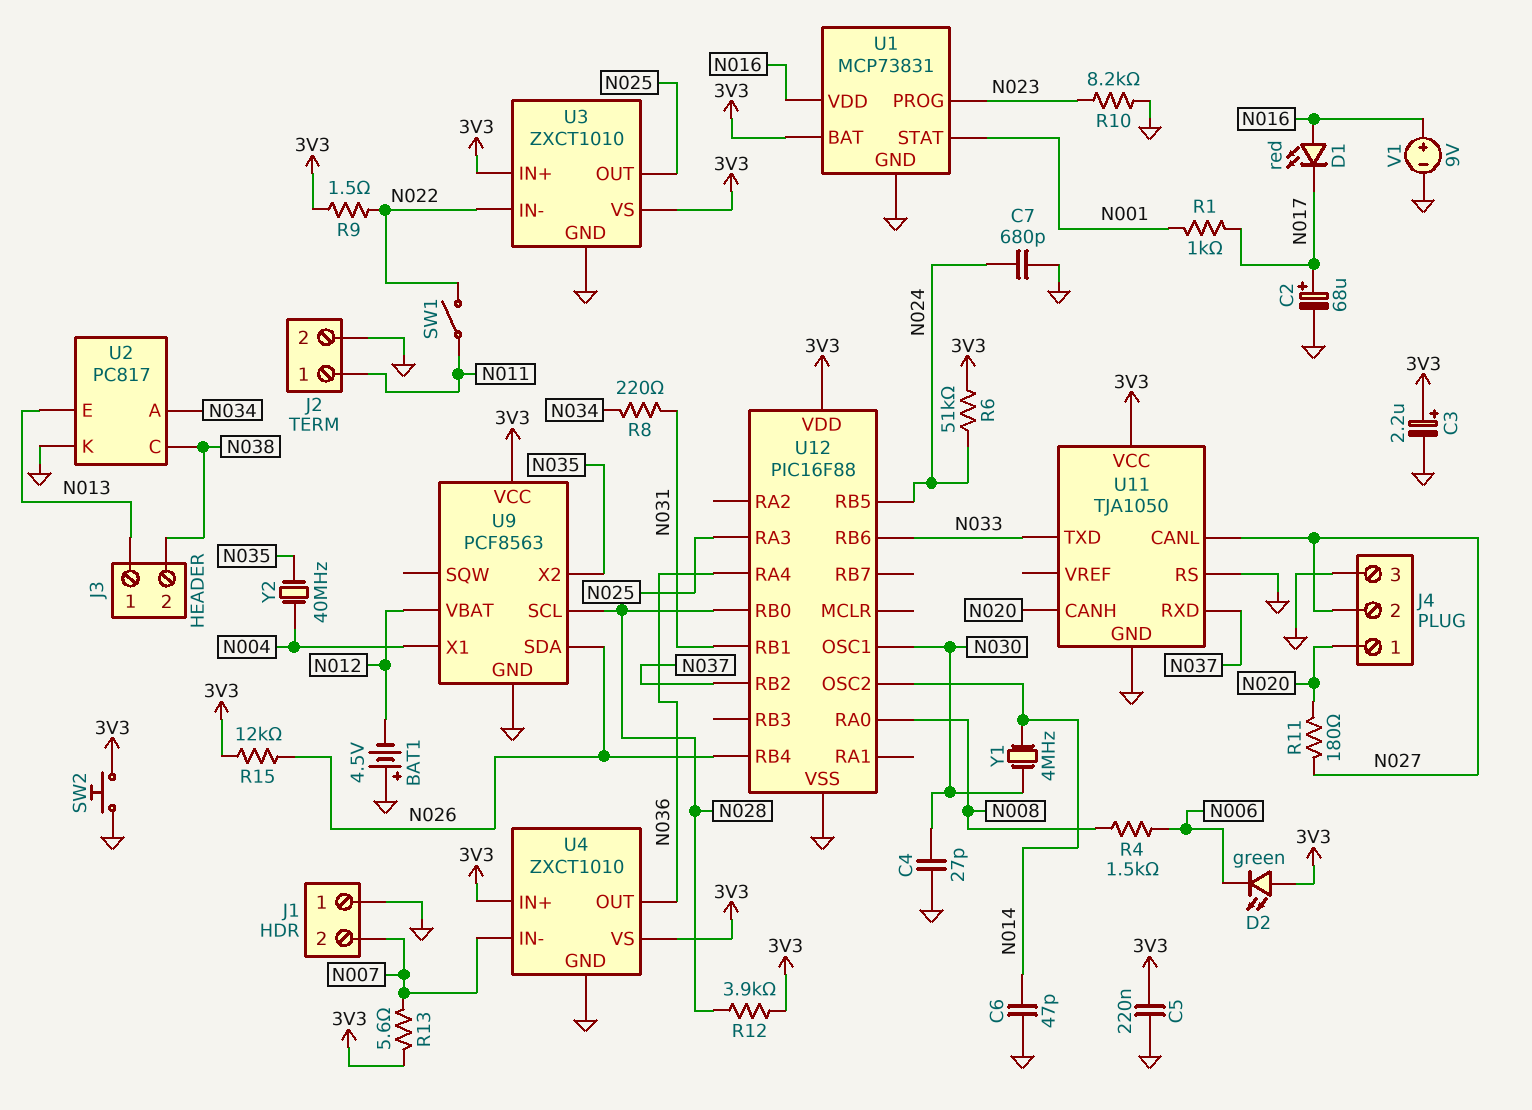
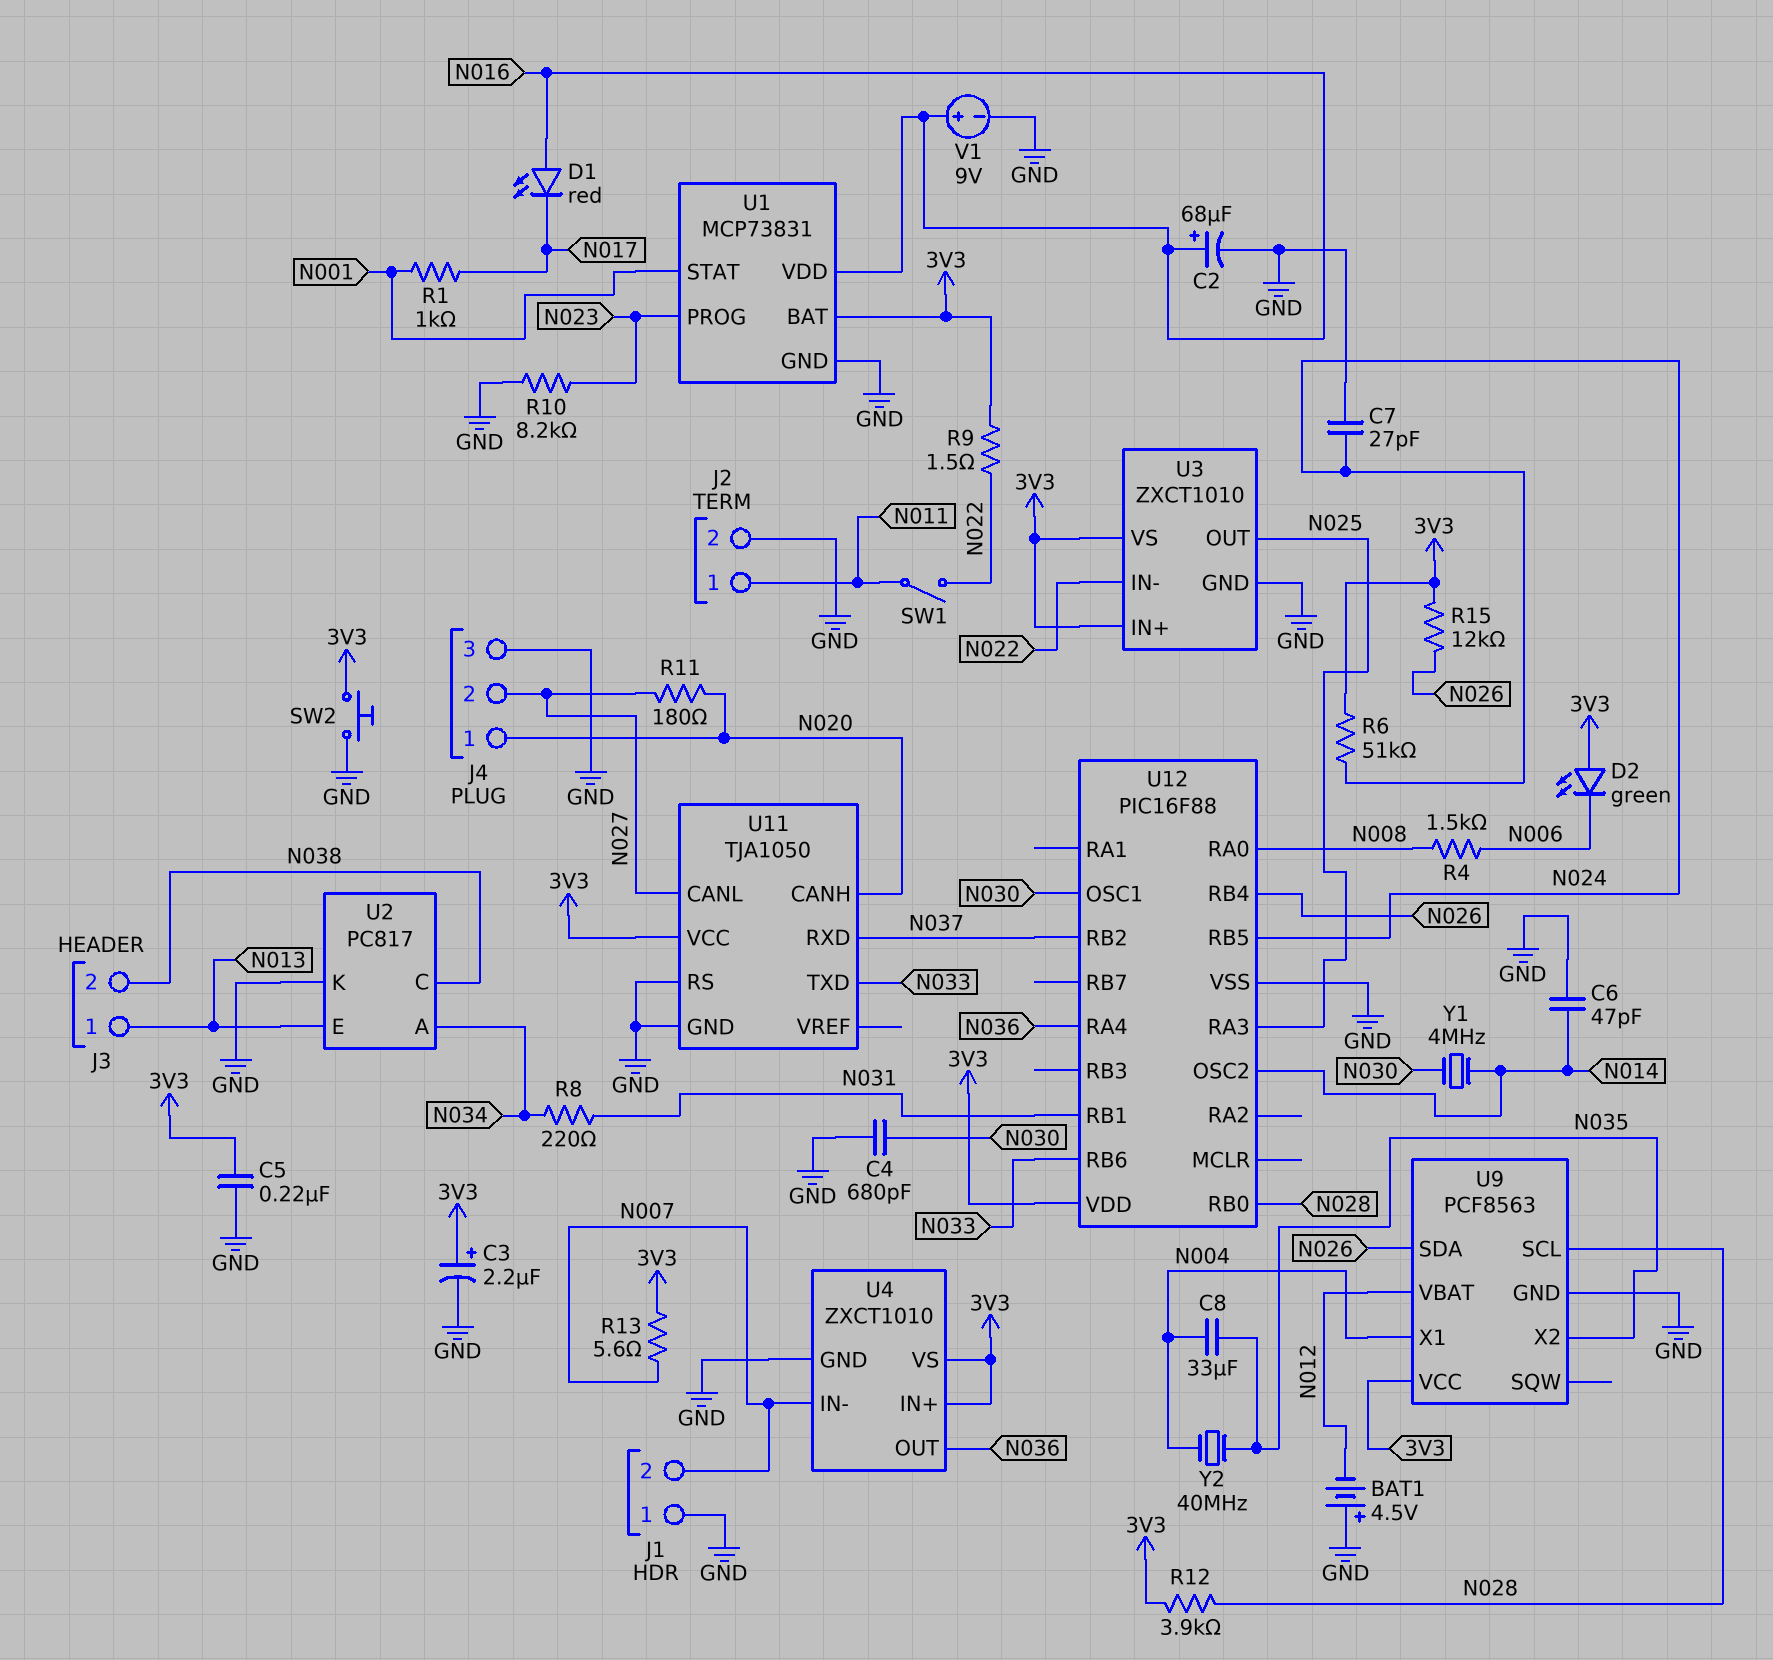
C2: 68uF (plus N017, minus GND) -> 68uF (plus N016, minus GND)
C4: 27pF (GND, N030) -> 680pF (GND, N030)
C7: 680pF (GND, N024) -> 27pF (GND, N024)
C8: none -> 33uF (N004, N035)

